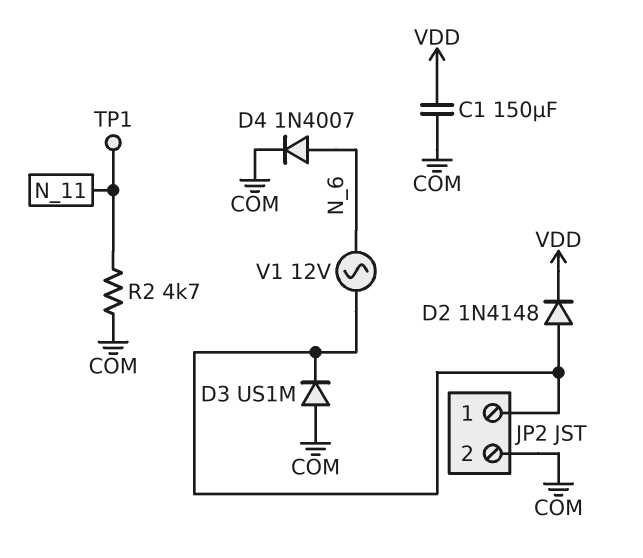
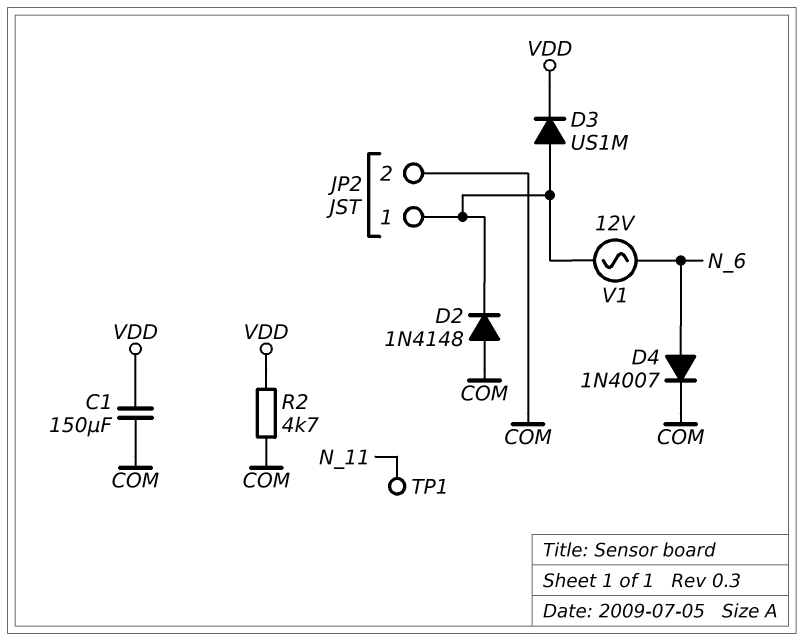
D2: diode 1N4148 (A JP2/1, K VDD) -> diode 1N4148 (A COM, K JP2/1)
D3: diode US1M (A COM, K JP2/1) -> diode US1M (A JP2/1, K VDD)
R2: 4.7k (COM, N_11) -> 4.7k (COM, VDD)

